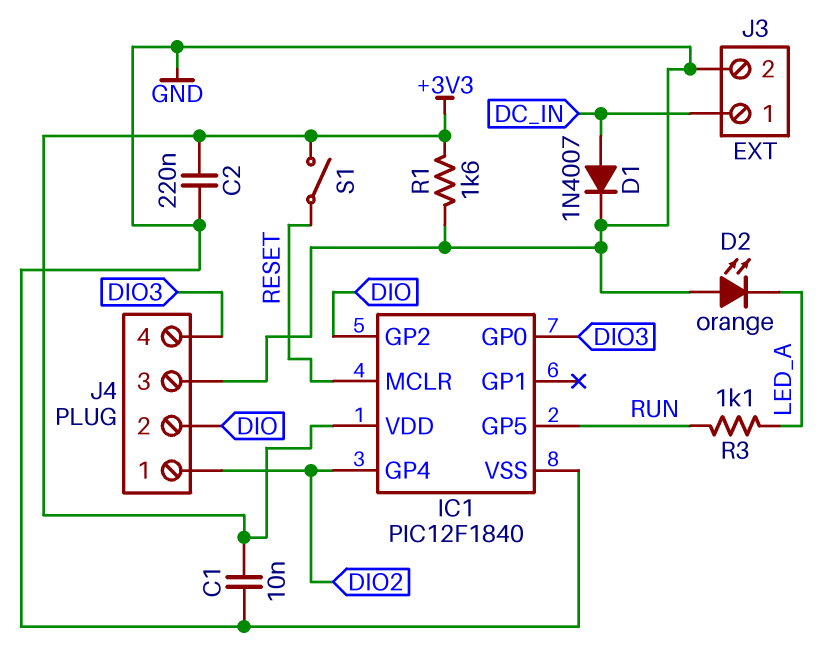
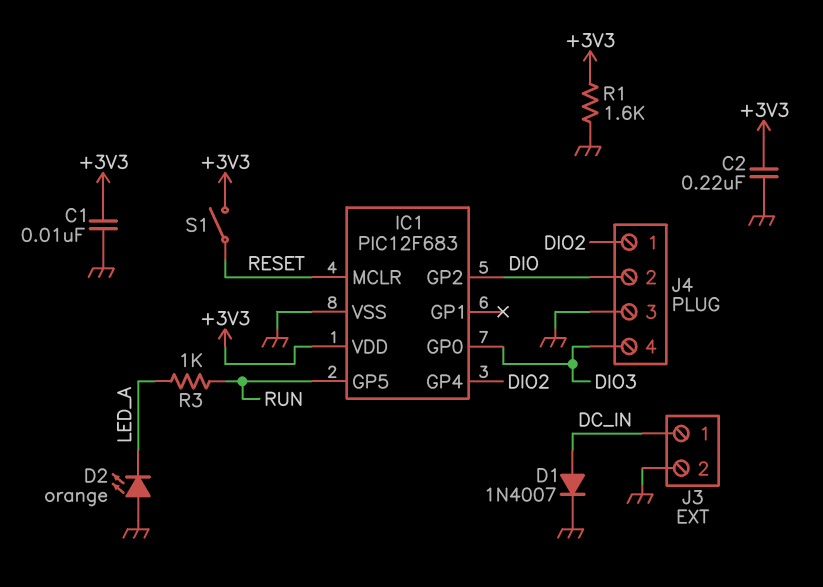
IC1: PIC12F1840 -> PIC12F683
R3: 1.1k (LED_A, RUN) -> 1k (LED_A, RUN)

